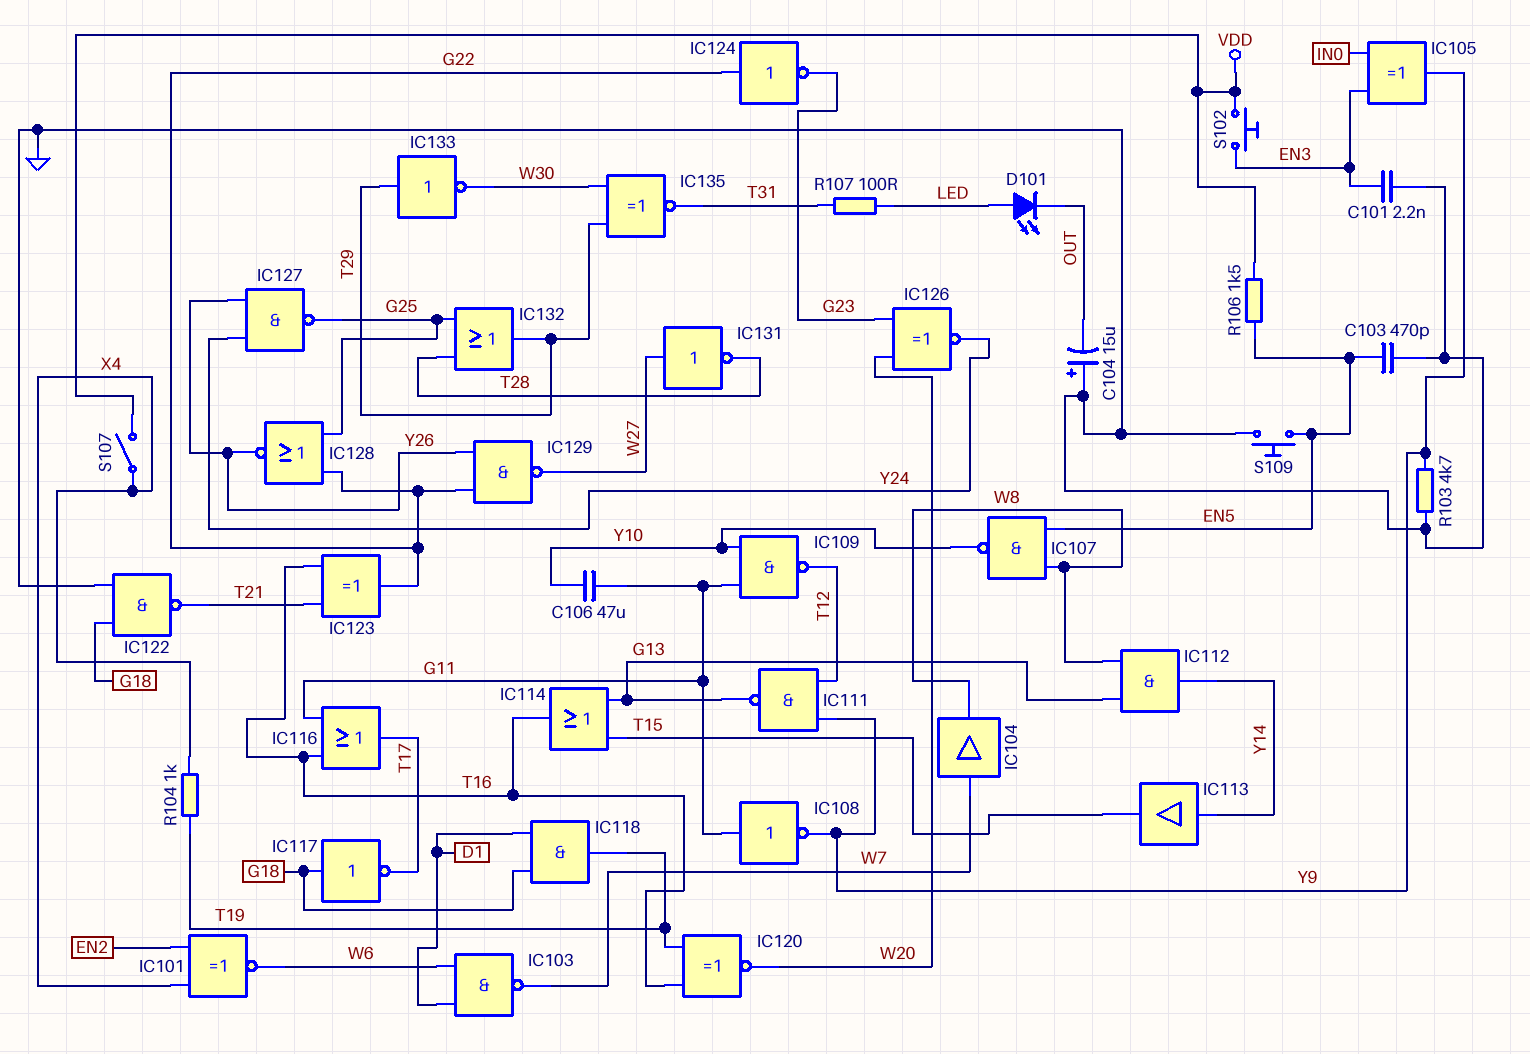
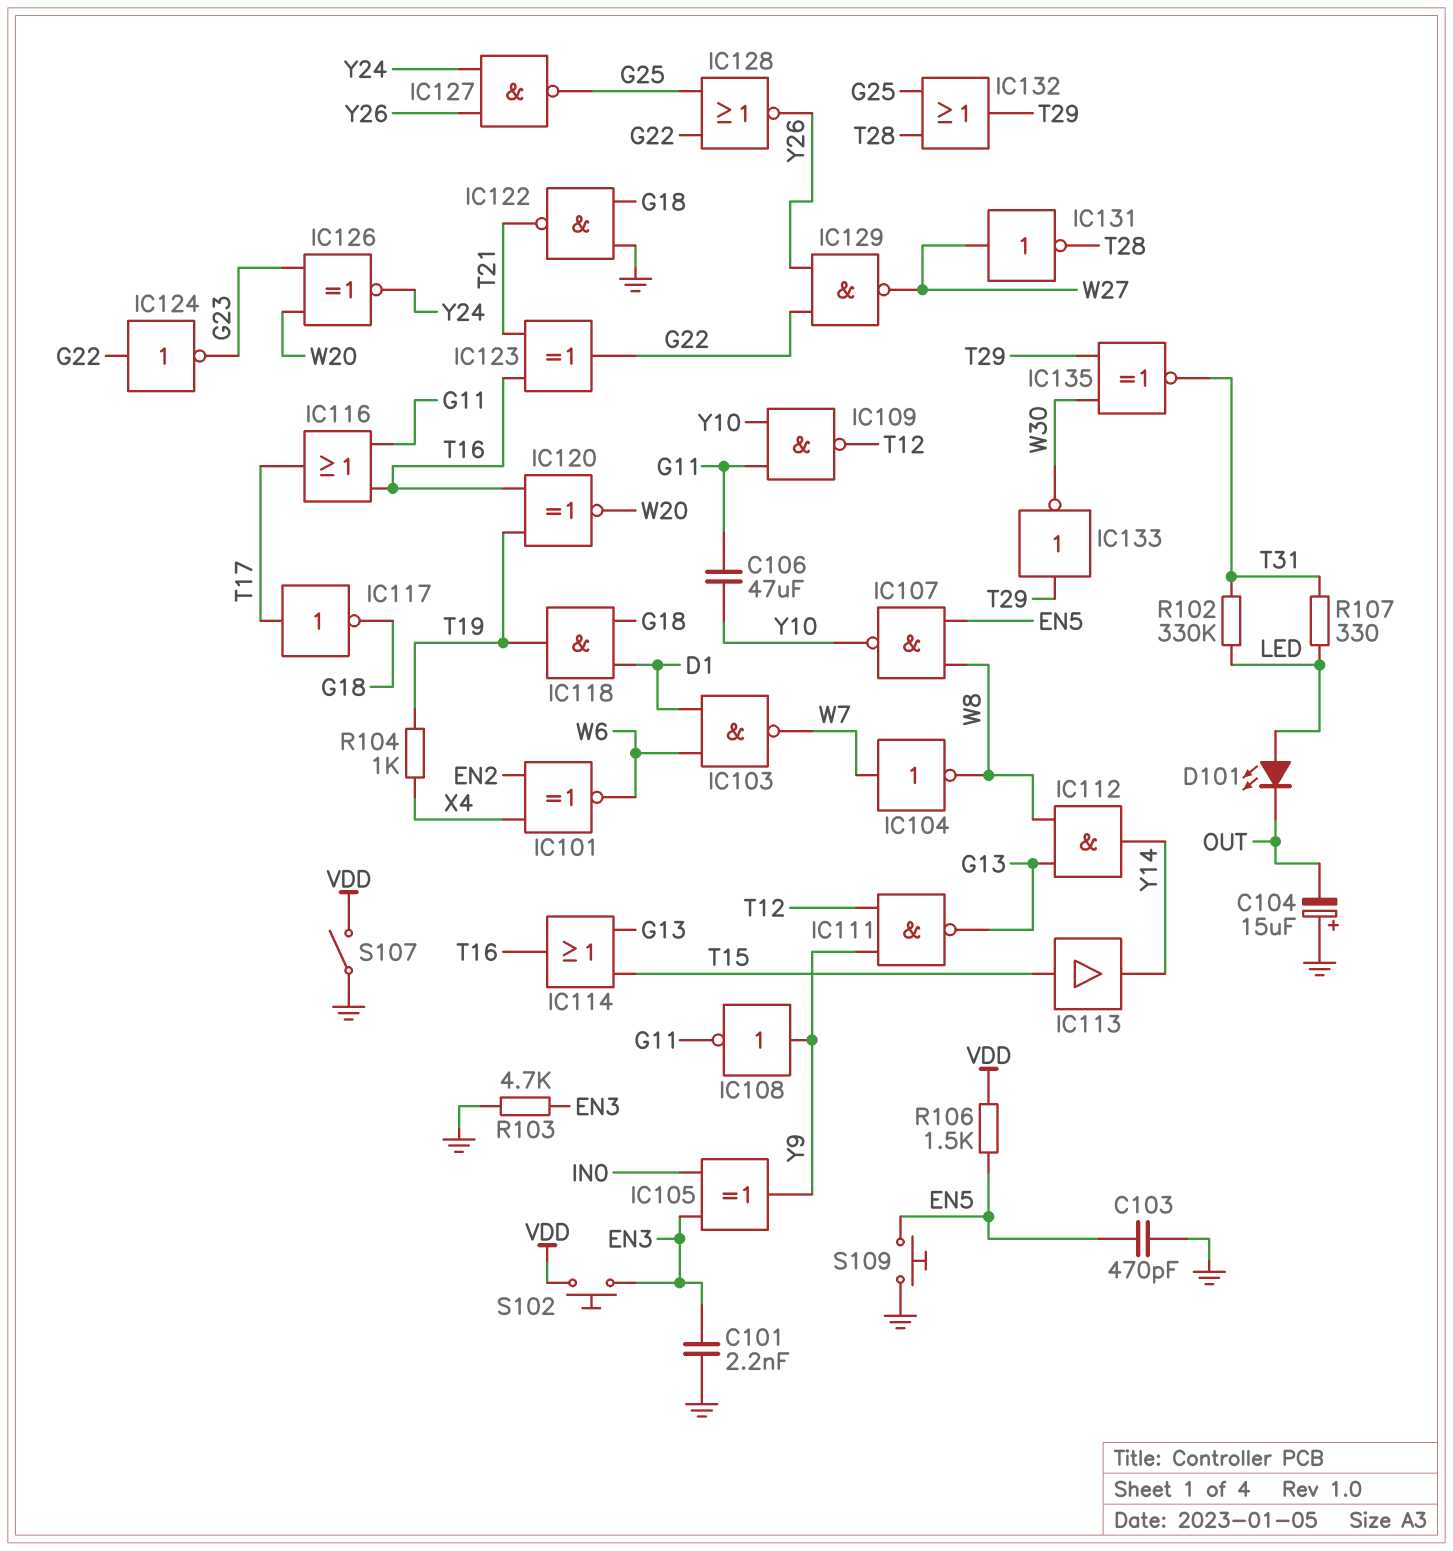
IC104: buffer (in W7, out W8) -> NOT (in W7, out W8)
IC108: NOT (in G11, out Y9) -> NOT (in Y9, out G11)
IC113: buffer (in Y14, out T15) -> buffer (in T15, out Y14)
IC117: NOT (in G18, out T17) -> NOT (in T17, out G18)
R102: none -> 330k (LED, T31)
R103: 4.7k (GND, Y9) -> 4.7k (EN3, GND)
R107: 100 (LED, T31) -> 330 (LED, T31)
S107: switch (VDD, X4) -> switch (GND, VDD)

